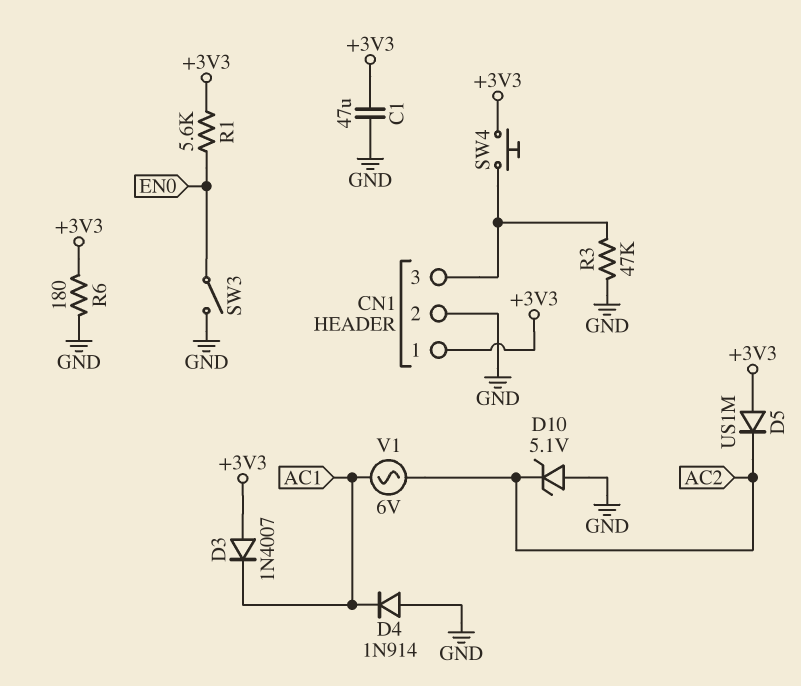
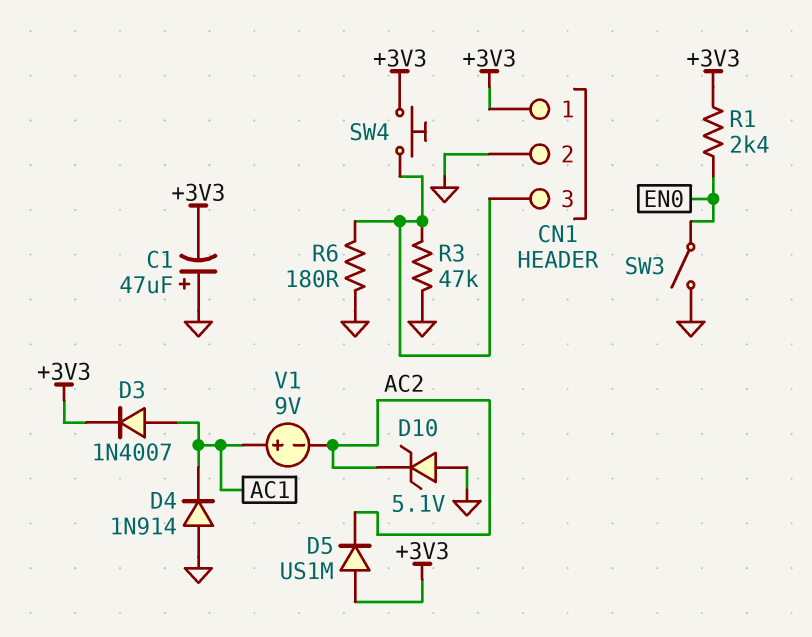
C1: 47uF (+3V3, GND) -> 47uF (plus GND, minus +3V3)
D3: diode 1N4007 (A +3V3, K AC1) -> diode 1N4007 (A AC1, K +3V3)
R1: 5.6k (+3V3, EN0) -> 2.4k (+3V3, EN0)
R6: 180 (+3V3, GND) -> 180 (CN1/3, GND)
V1: AC 6V (AC1, AC2) -> 9V (plus AC1, minus AC2)

